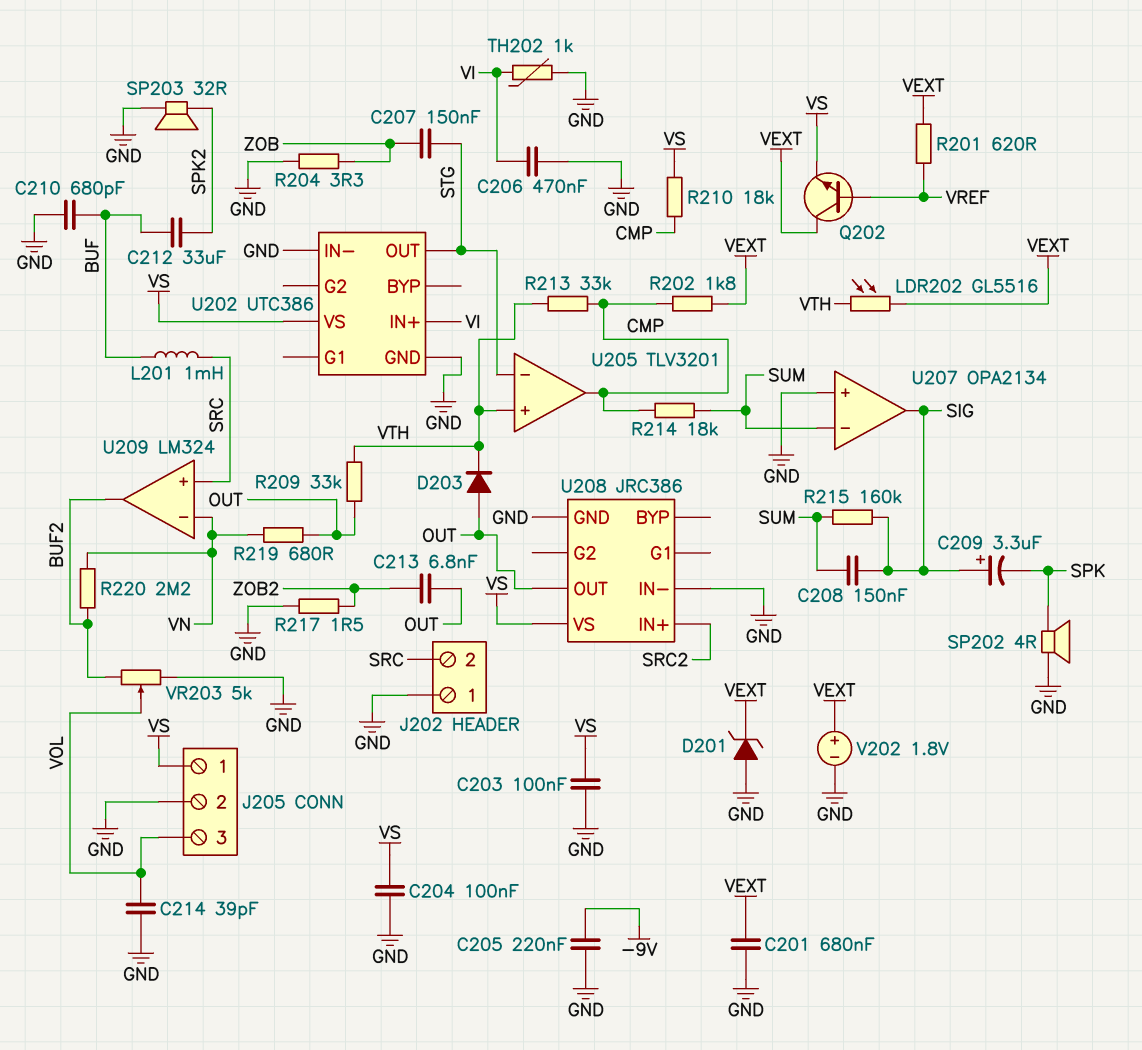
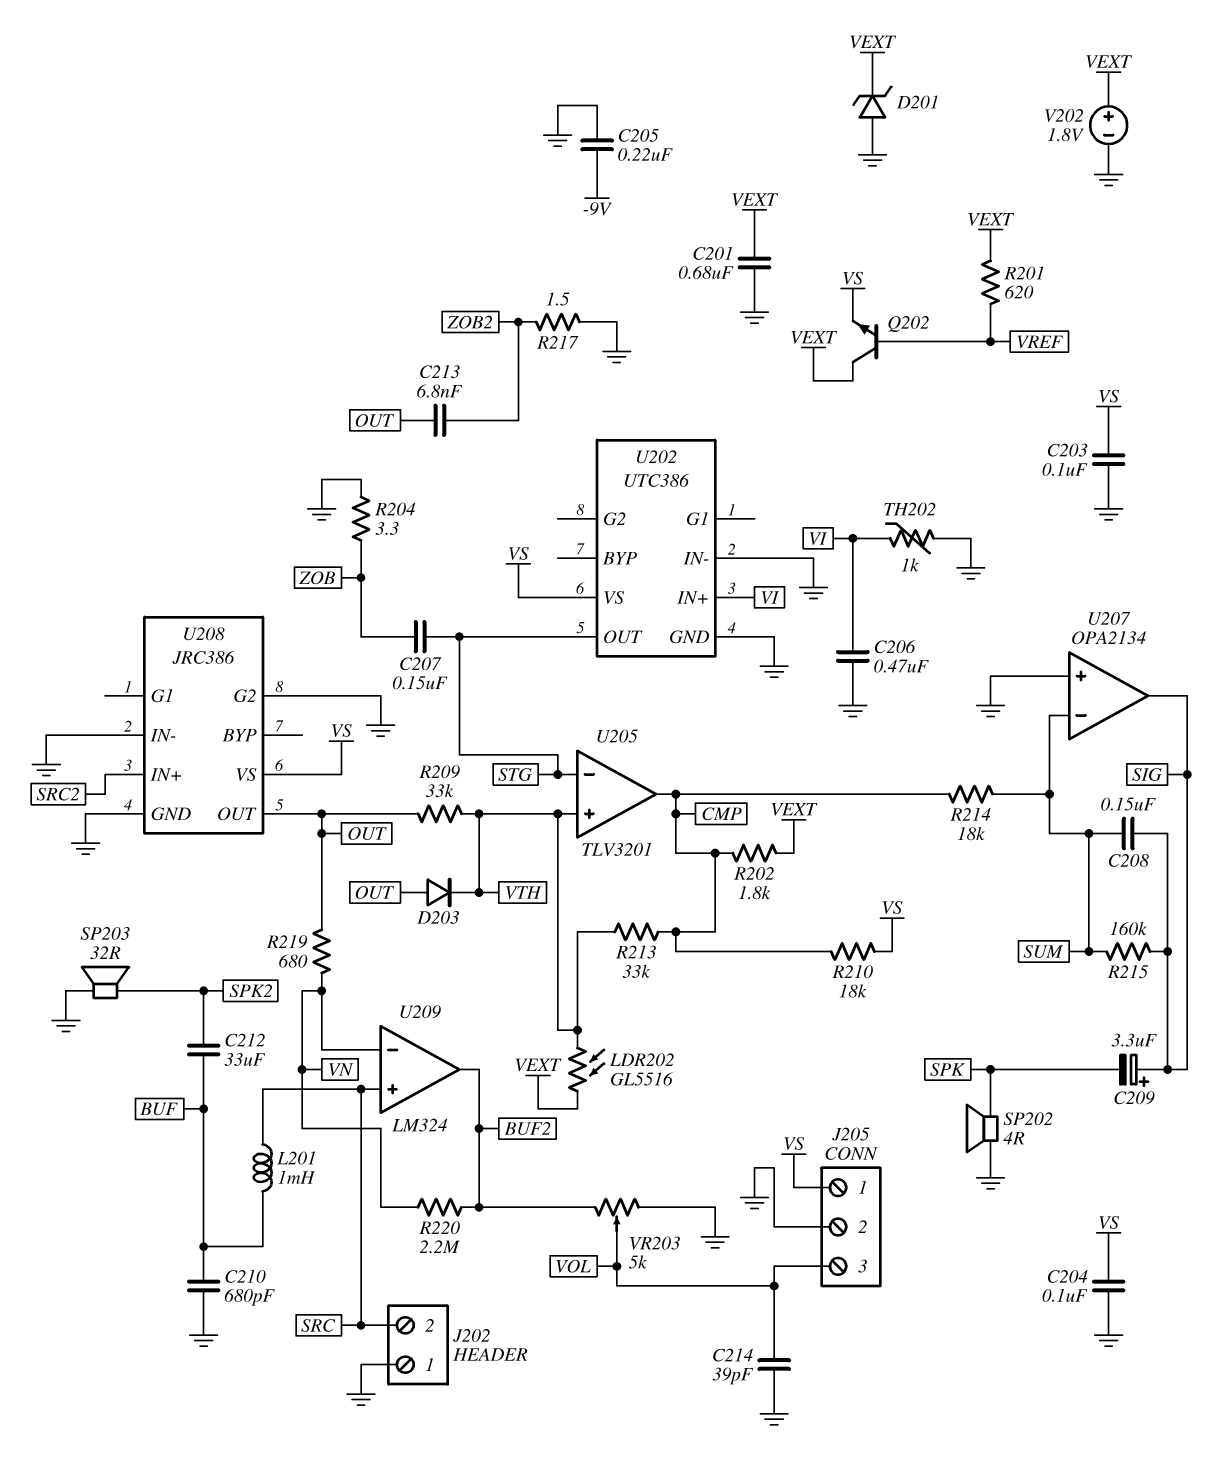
U208 pin G2: none -> GND

